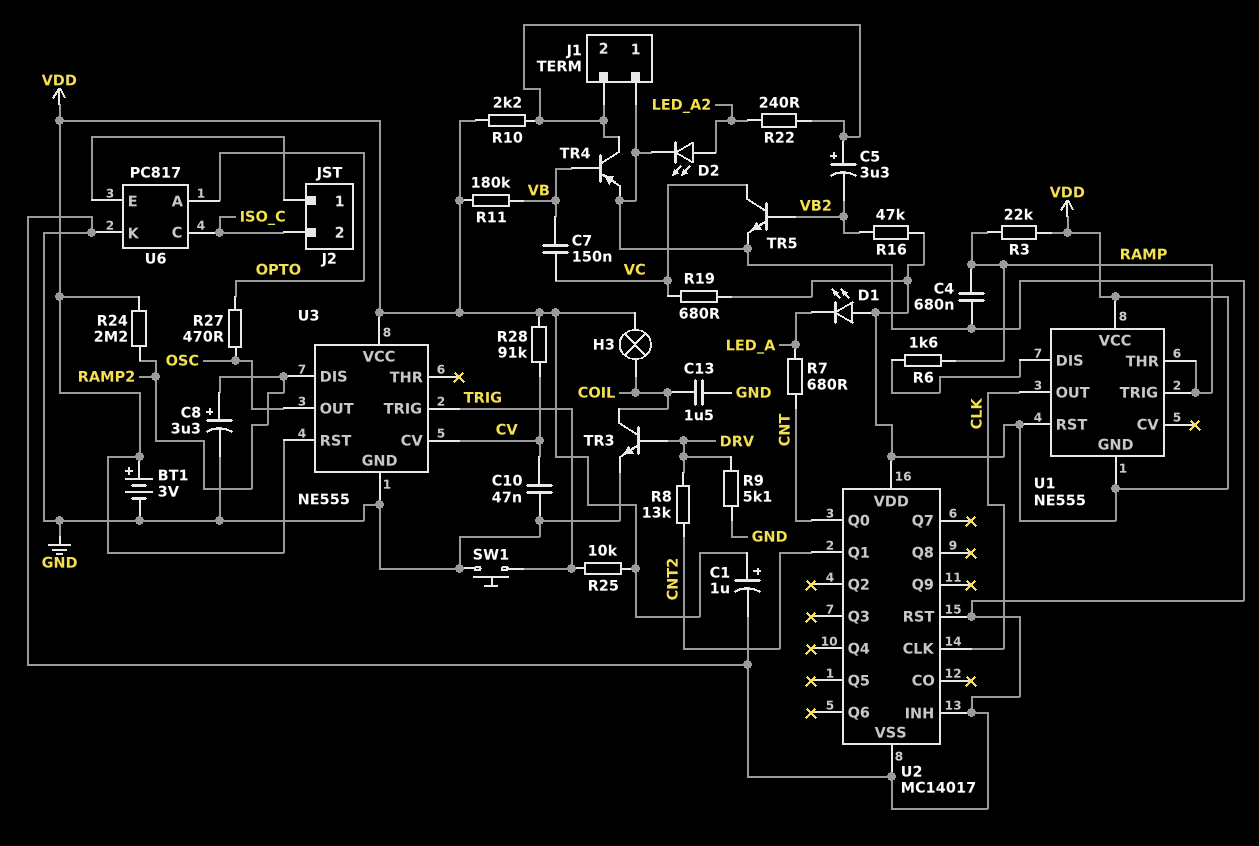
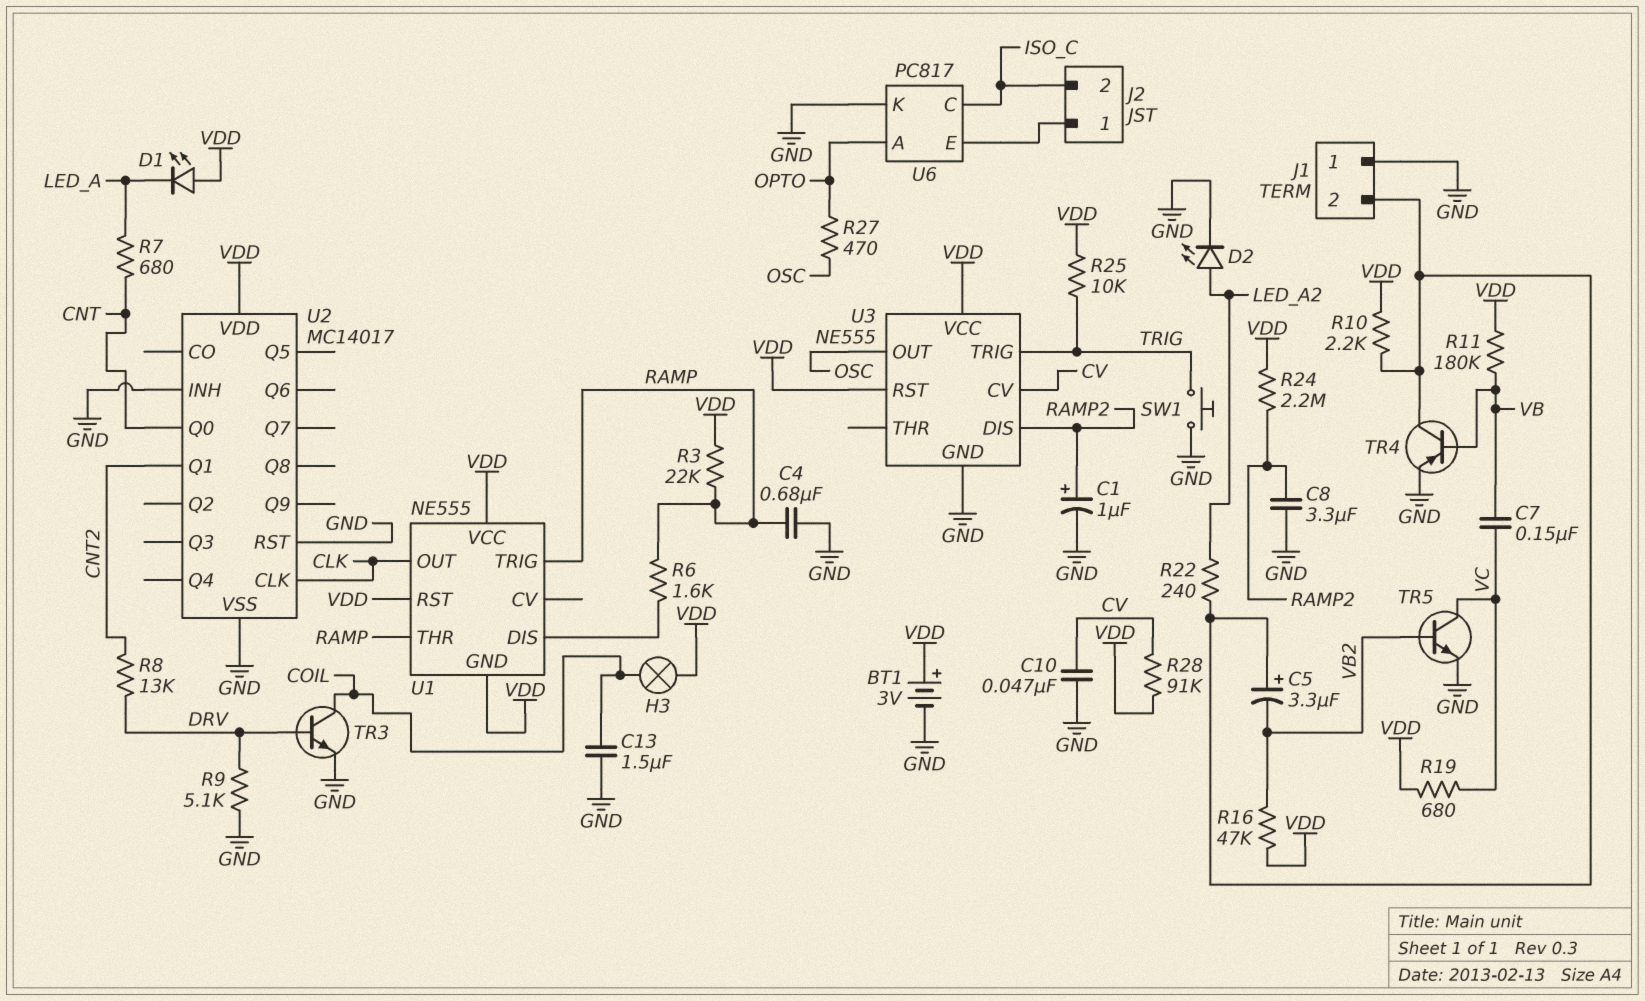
C1: 1uF (plus VDD, minus GND) -> 1uF (plus RAMP2, minus GND)
C8: 3.3uF (plus RAMP2, minus GND) -> 3.3uF (GND, RAMP2)

